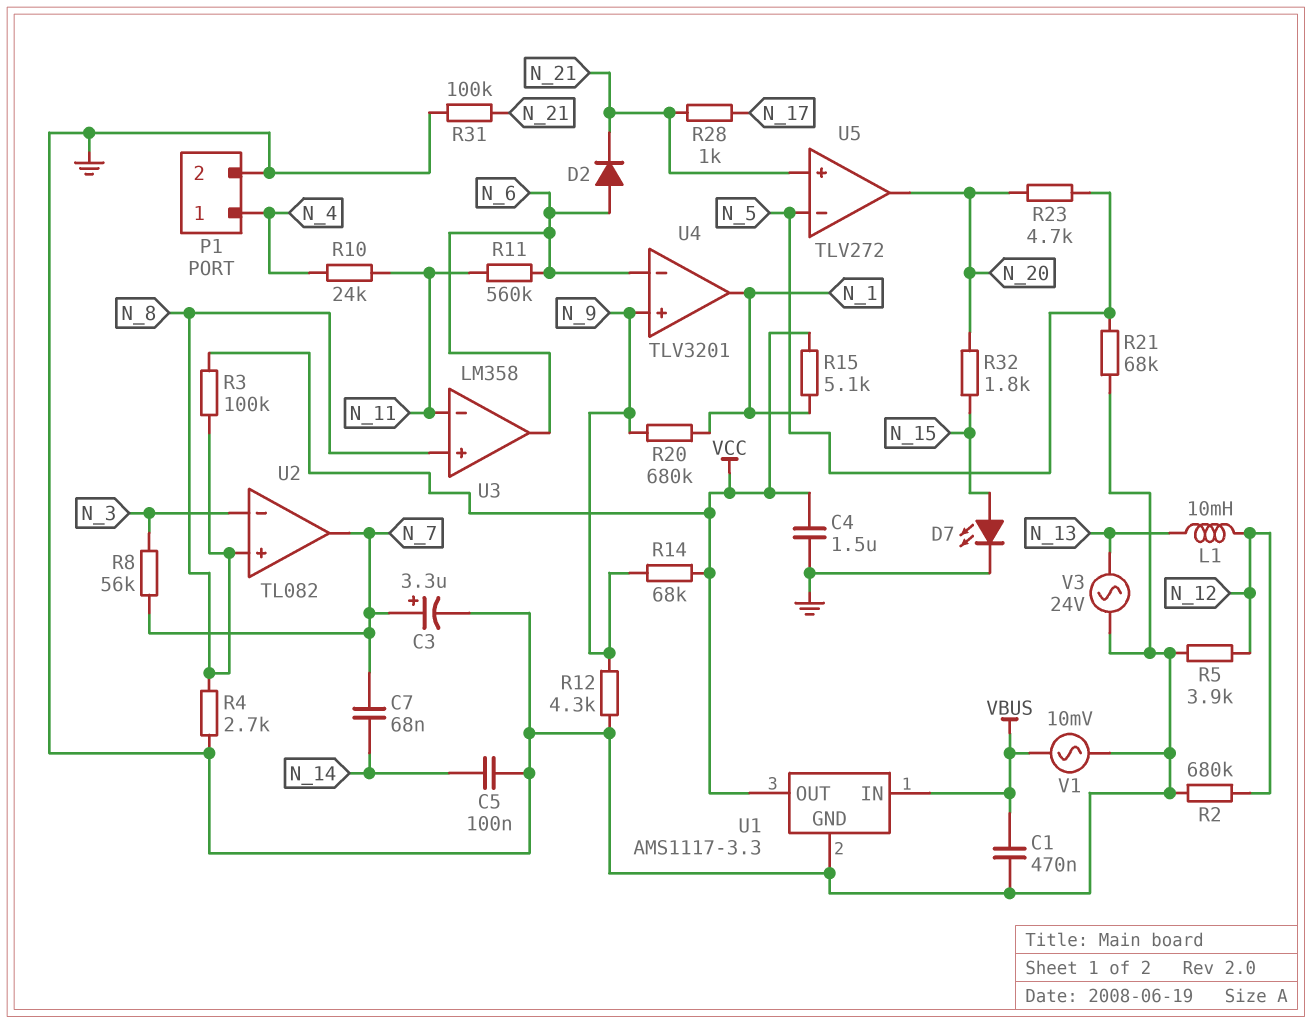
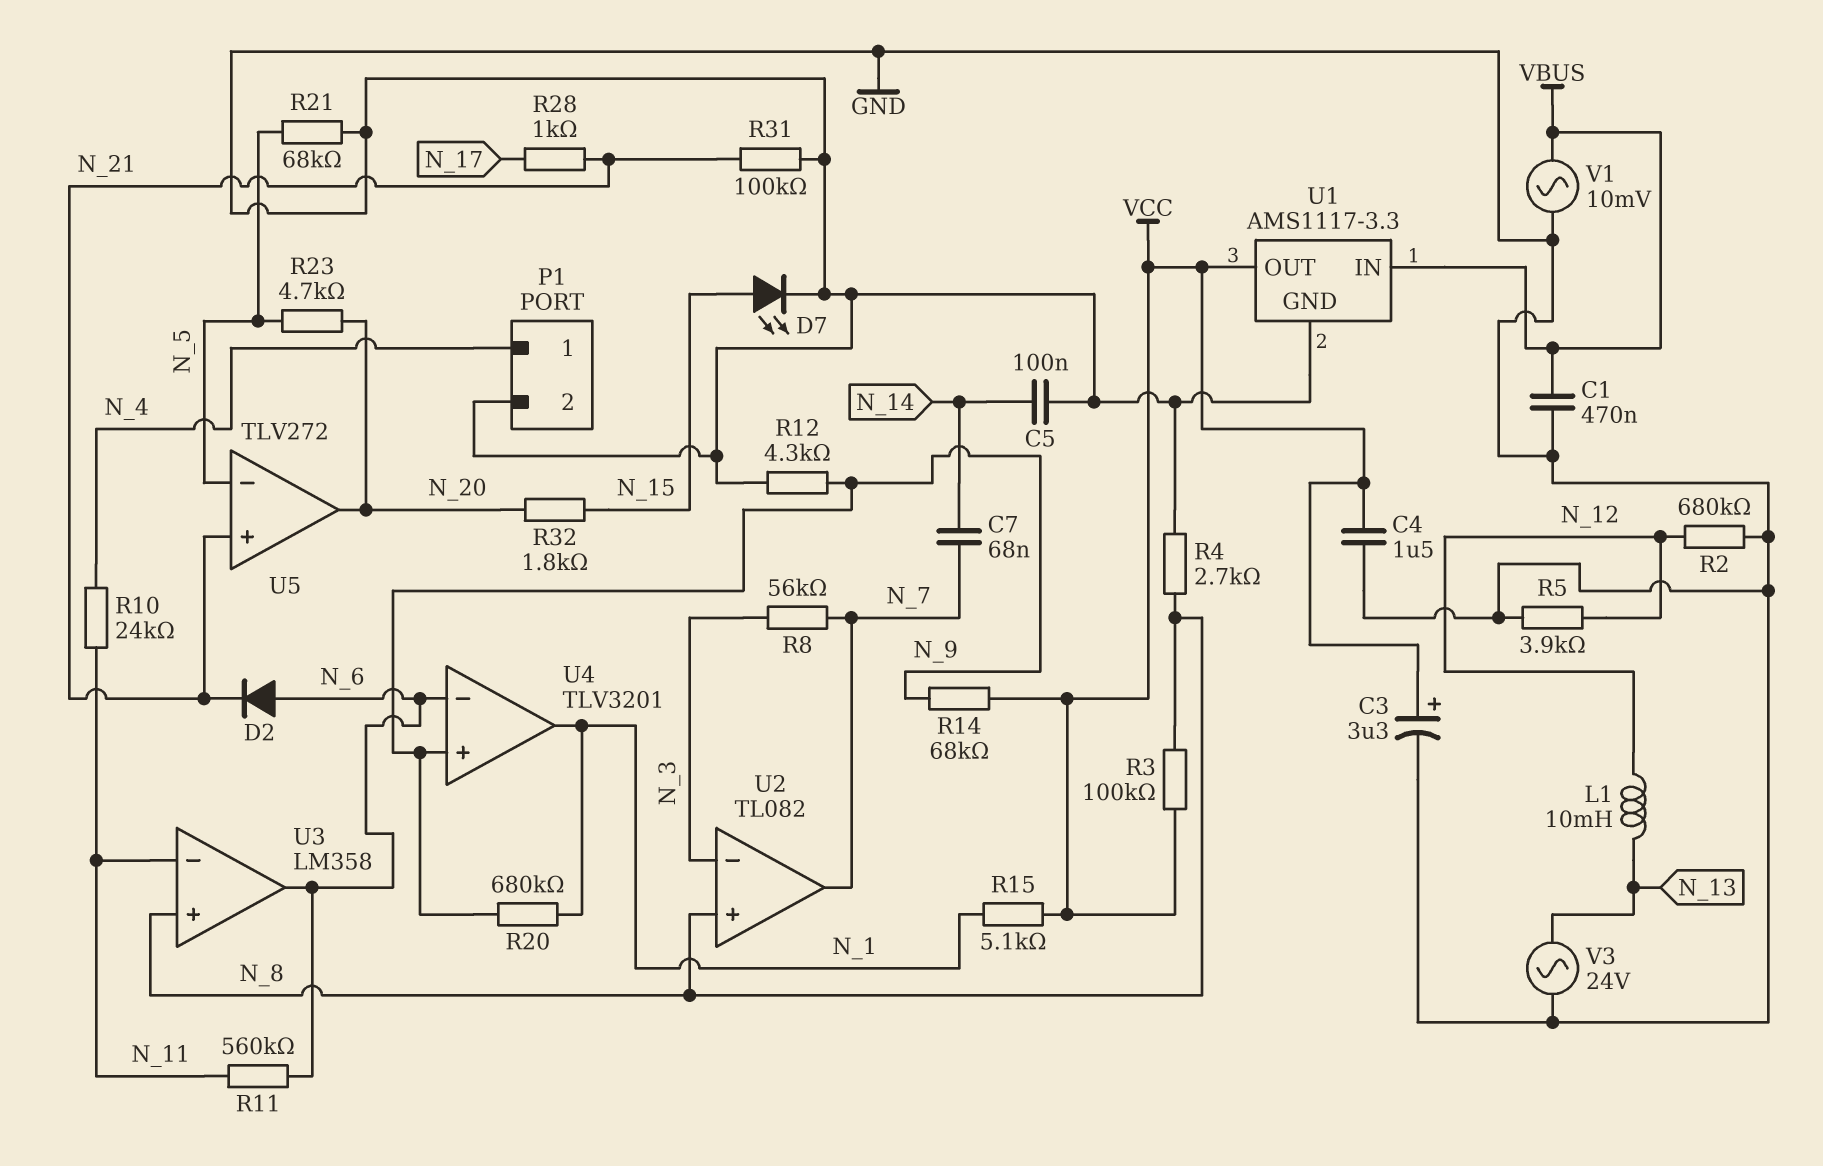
C3: 3.3uF (plus N_7, minus GND) -> 3.3uF (plus VCC, minus GND)

